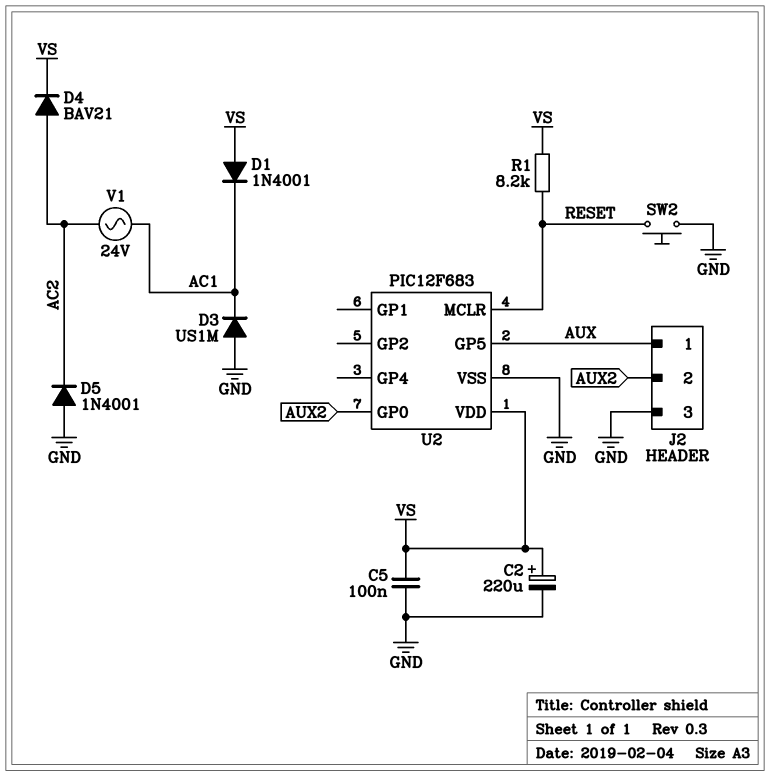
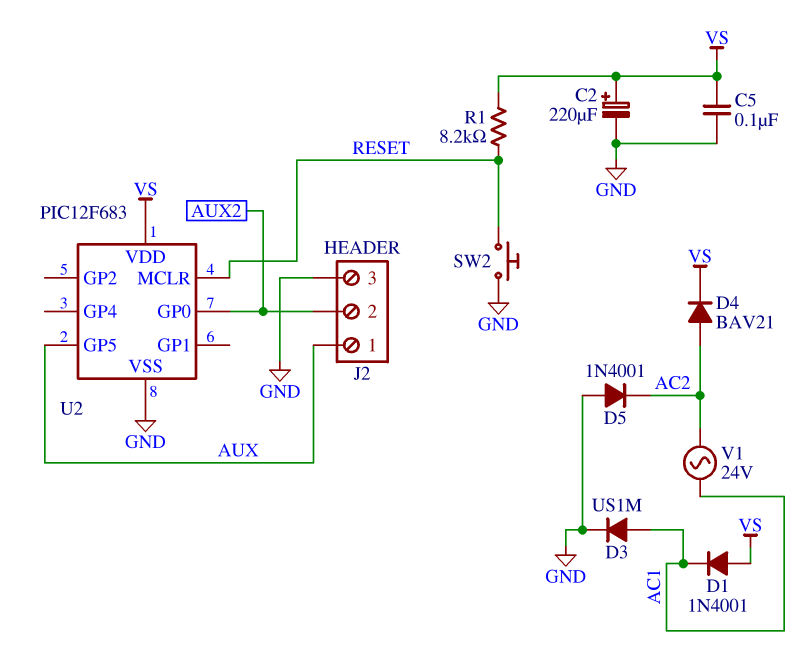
D3: diode US1M (A GND, K AC1) -> diode US1M (A AC1, K GND)

